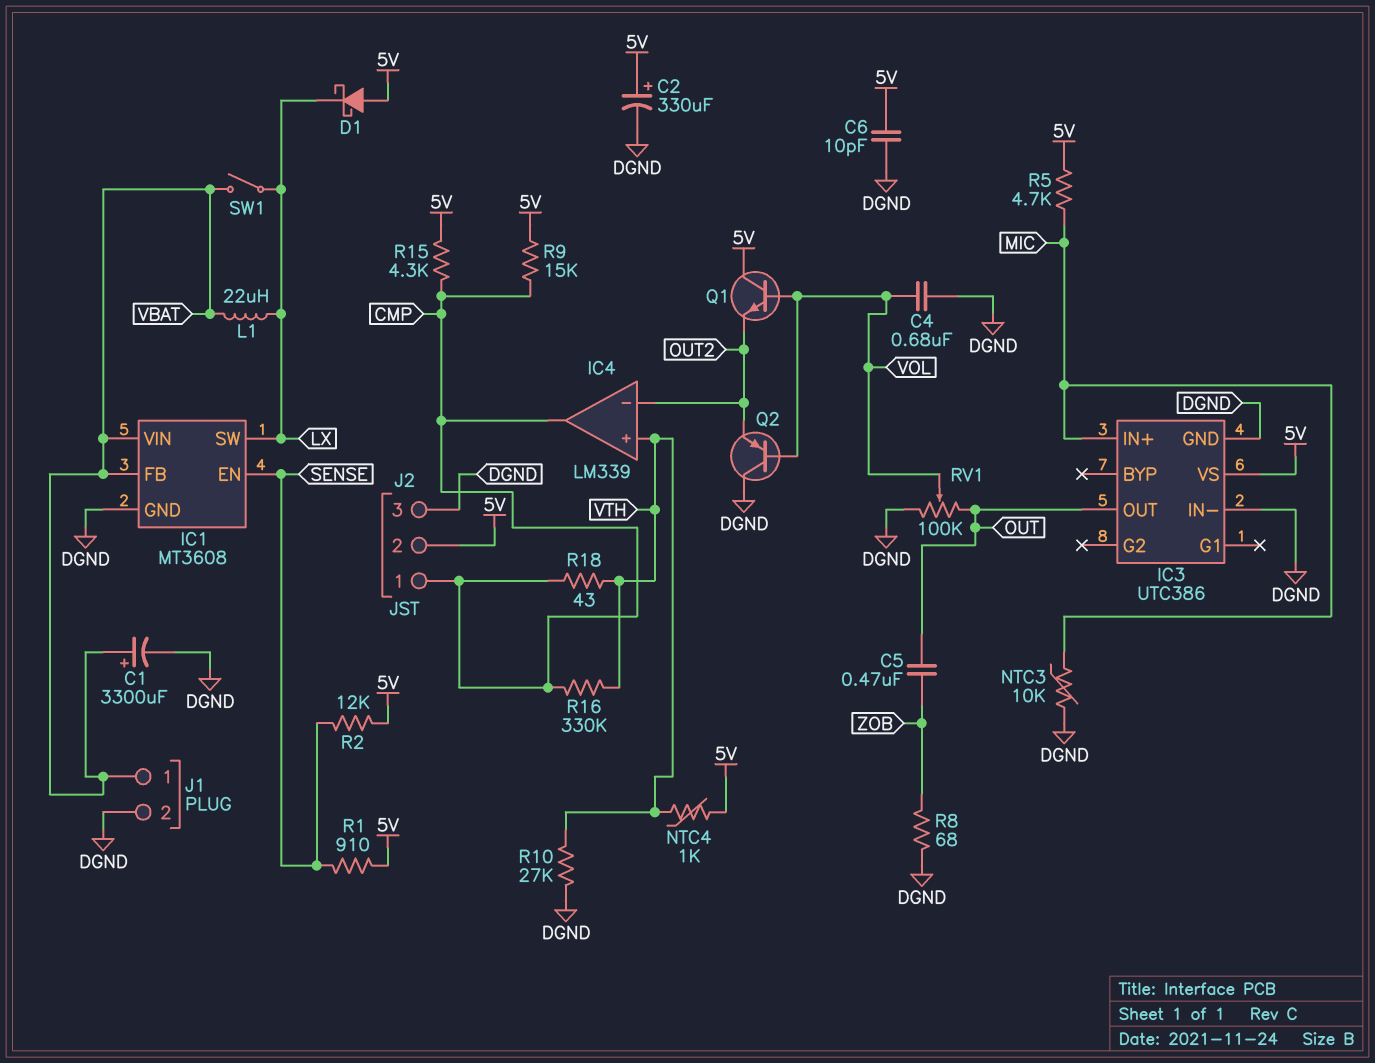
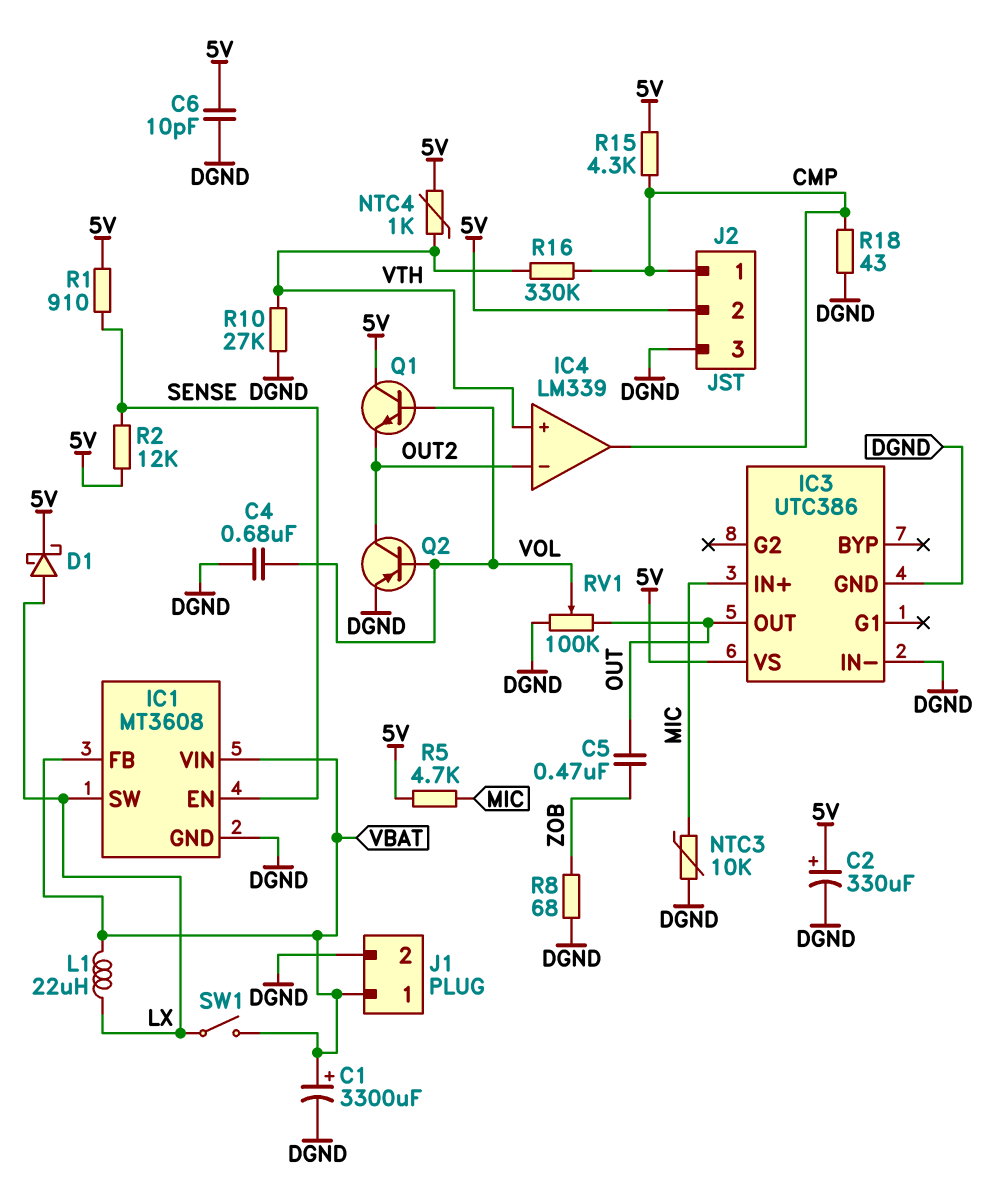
D1: schottky (A 5V, K LX) -> schottky (A LX, K 5V)
Q2: PNP (B VOL, C DGND, E OUT2) -> PNP (B VOL, C OUT2, E DGND)
R9: 15k (5V, CMP) -> none
R18: 43 (CMP, VTH) -> 43 (CMP, DGND)

